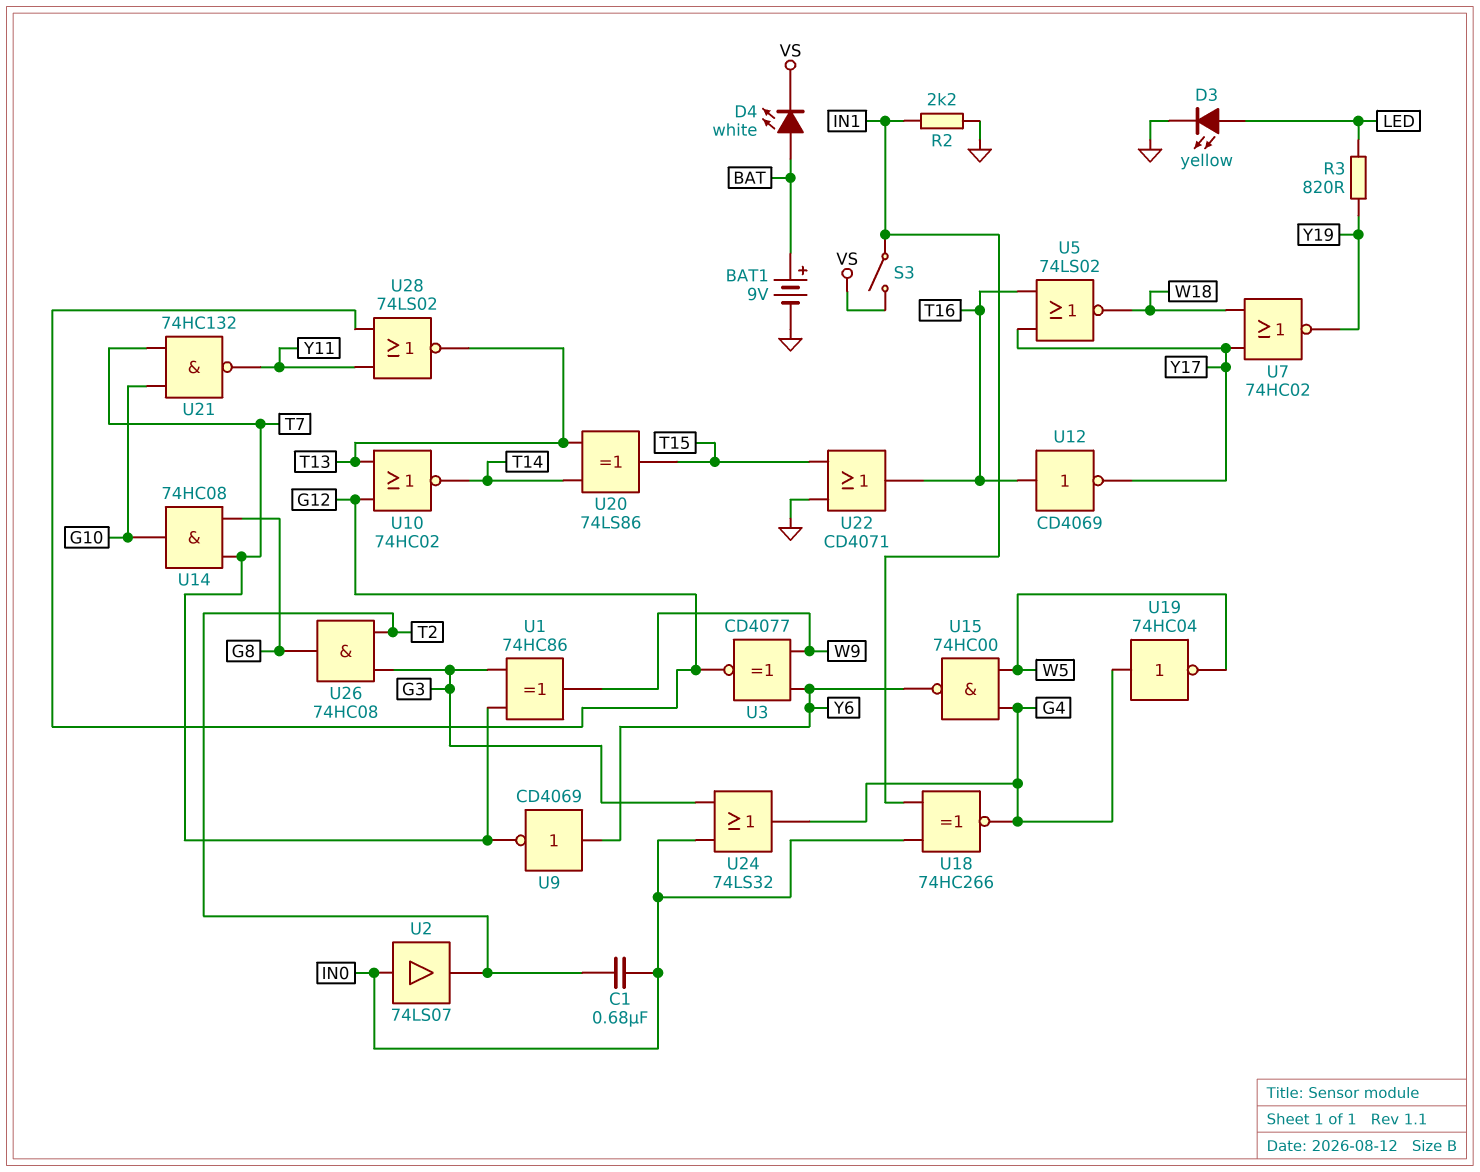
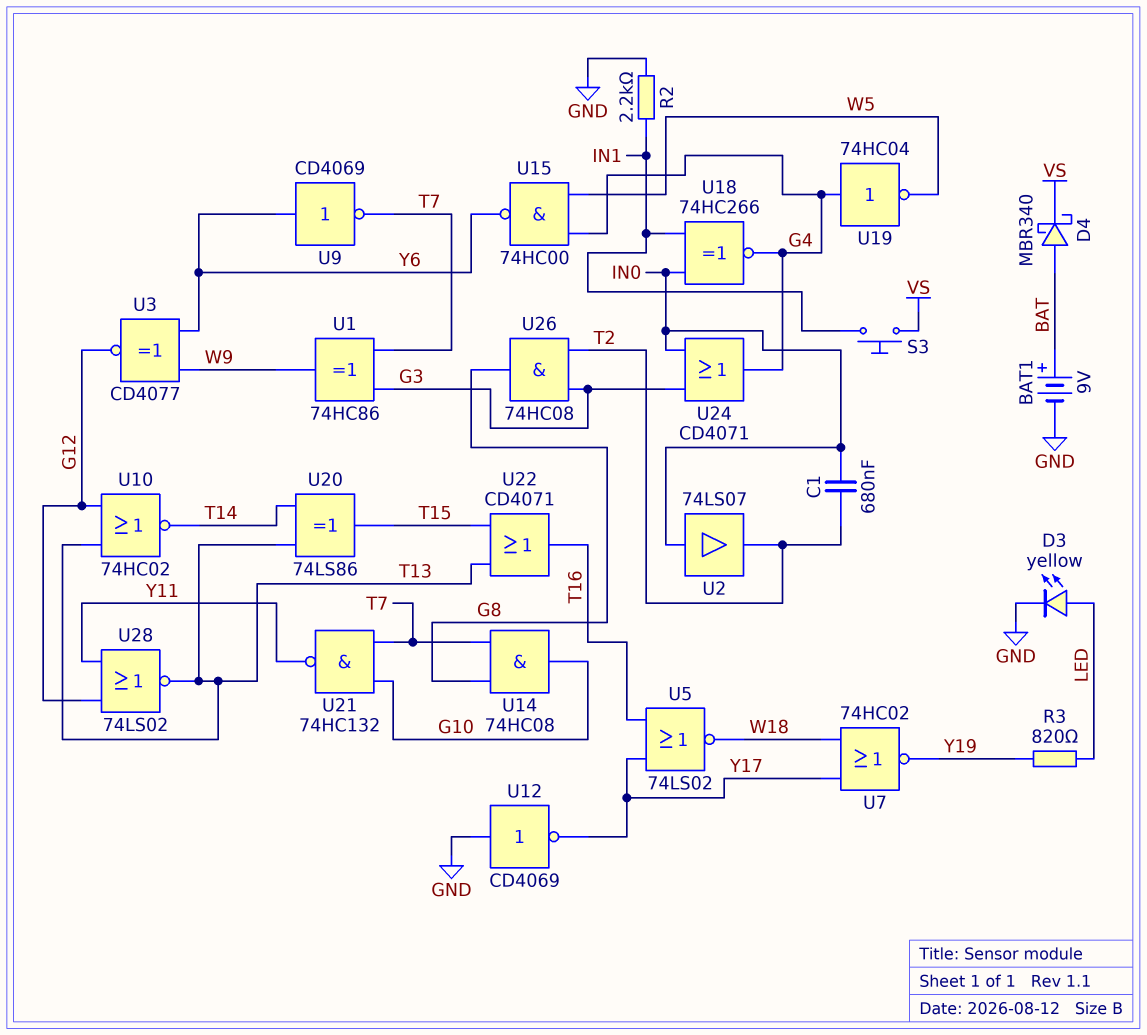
D4: LED white (A BAT, K VS) -> schottky MBR340 (A BAT, K VS)
S3: switch (IN1, VS) -> button (IN1, VS)
U12: NOT CD4069 (in T16, out Y17) -> NOT CD4069 (in GND, out Y17)
U22: OR CD4071 (in GND, in T15, out T16) -> OR CD4071 (in T13, in T15, out T16)
U24: OR 74LS32 (in G3, in IN0, out G4) -> OR CD4071 (in G3, in IN0, out G4)

